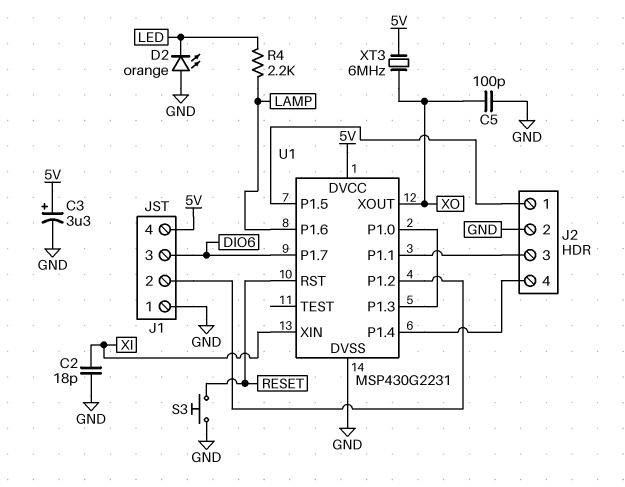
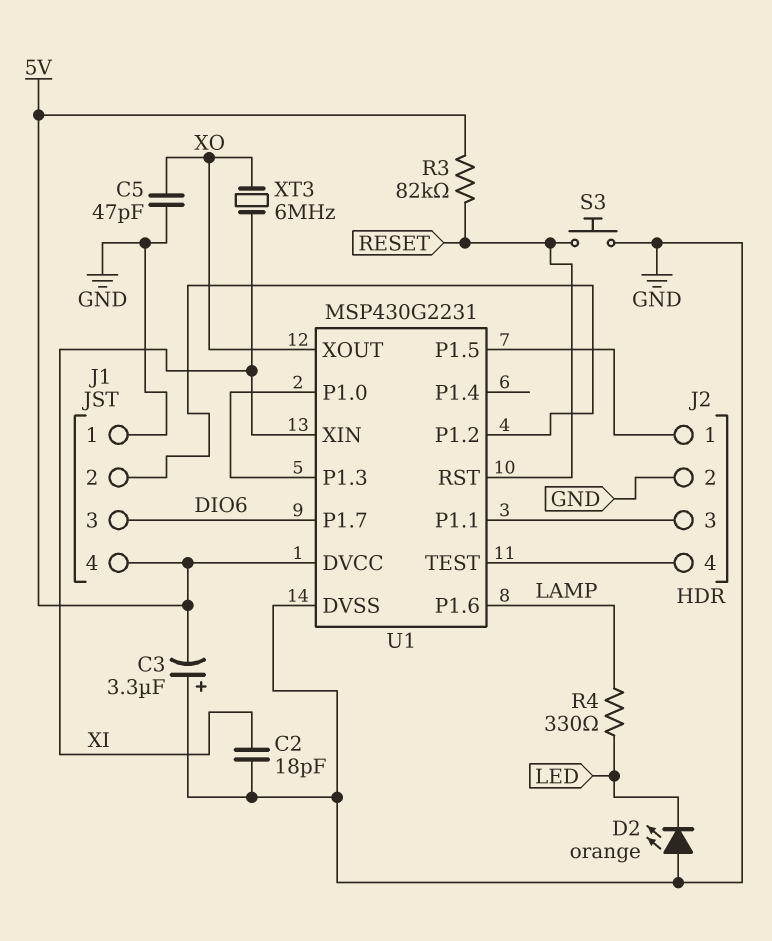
C3: 3.3uF (plus 5V, minus GND) -> 3.3uF (plus GND, minus 5V)
C5: 100pF (GND, XO) -> 47pF (GND, XO)
R3: none -> 82k (5V, RESET)
R4: 2.2k (LAMP, LED) -> 330 (LAMP, LED)
U1 pin P1.4: J2/4 -> none
U1 pin TEST: none -> J2/4
XT3: 6MHz (5V, XO) -> 6MHz (XI, XO)

